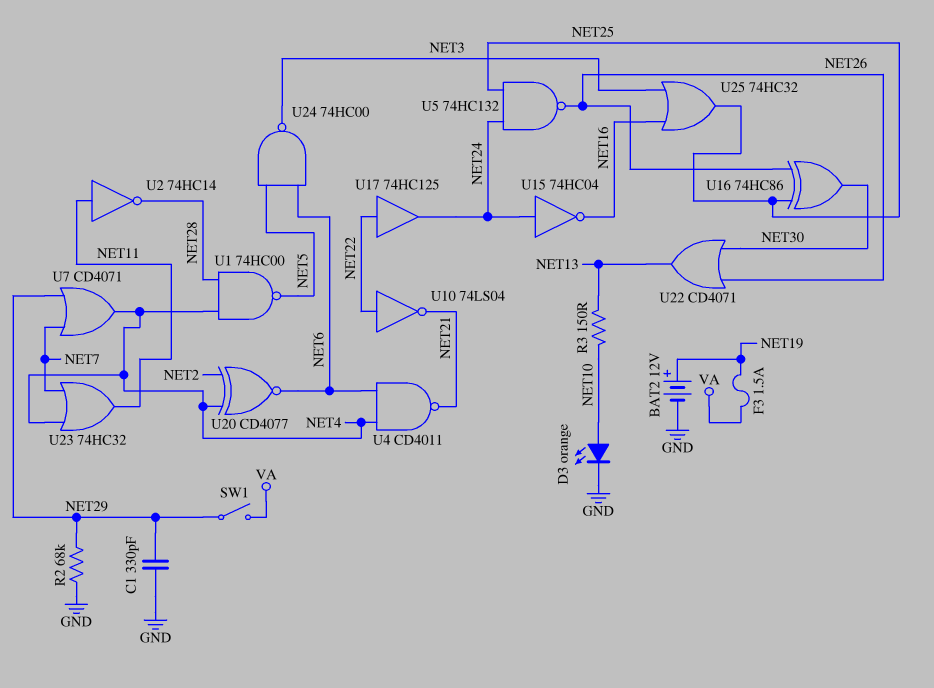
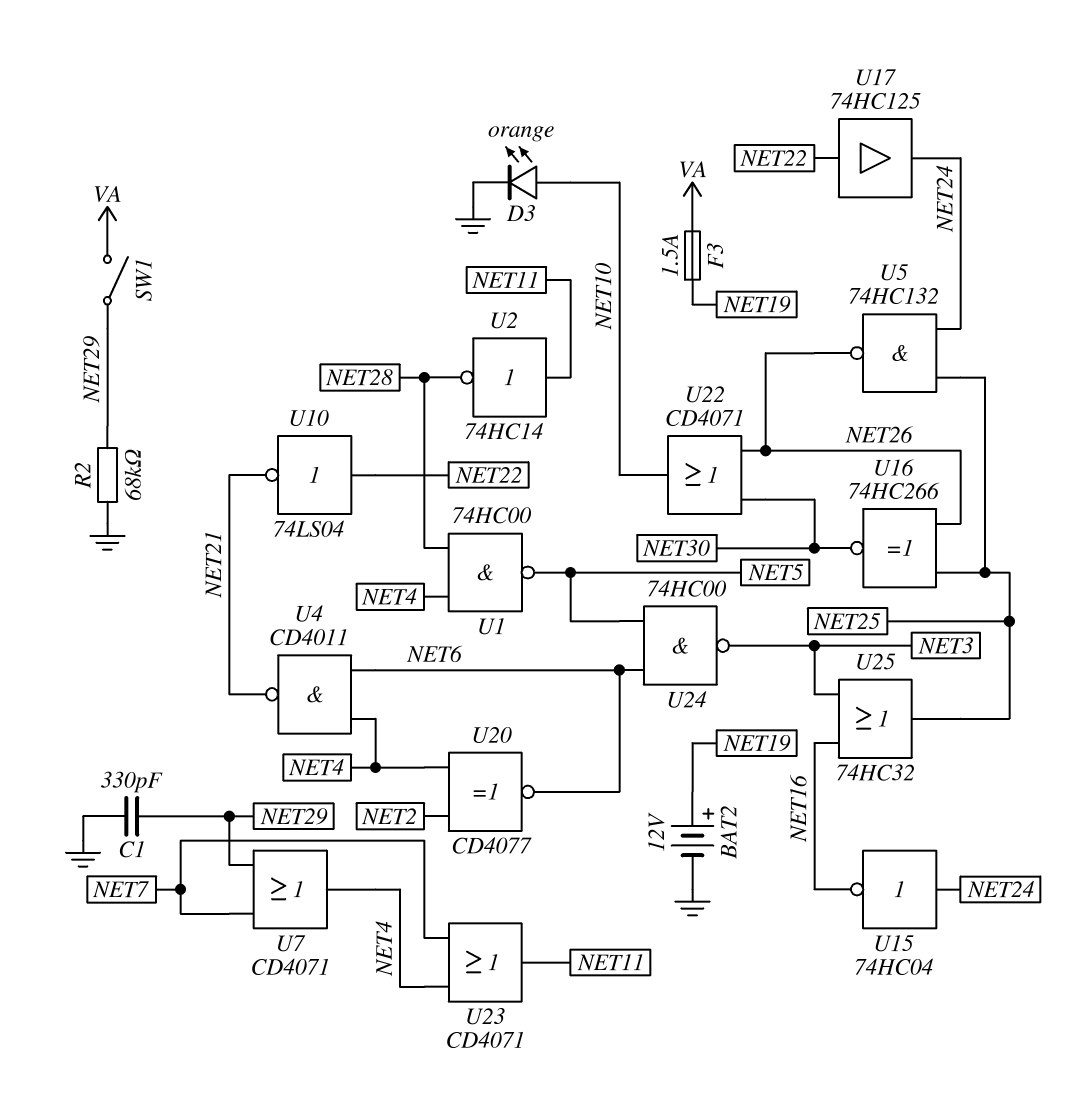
R3: 150 (NET10, NET13) -> none
U16: XOR 74HC86 (in NET25, in NET26, out NET30) -> XNOR 74HC266 (in NET25, in NET26, out NET30)
U22: OR CD4071 (in NET26, in NET30, out NET13) -> OR CD4071 (in NET26, in NET30, out NET10)
U23: OR 74HC32 (in NET4, in NET7, out NET11) -> OR CD4071 (in NET4, in NET7, out NET11)

